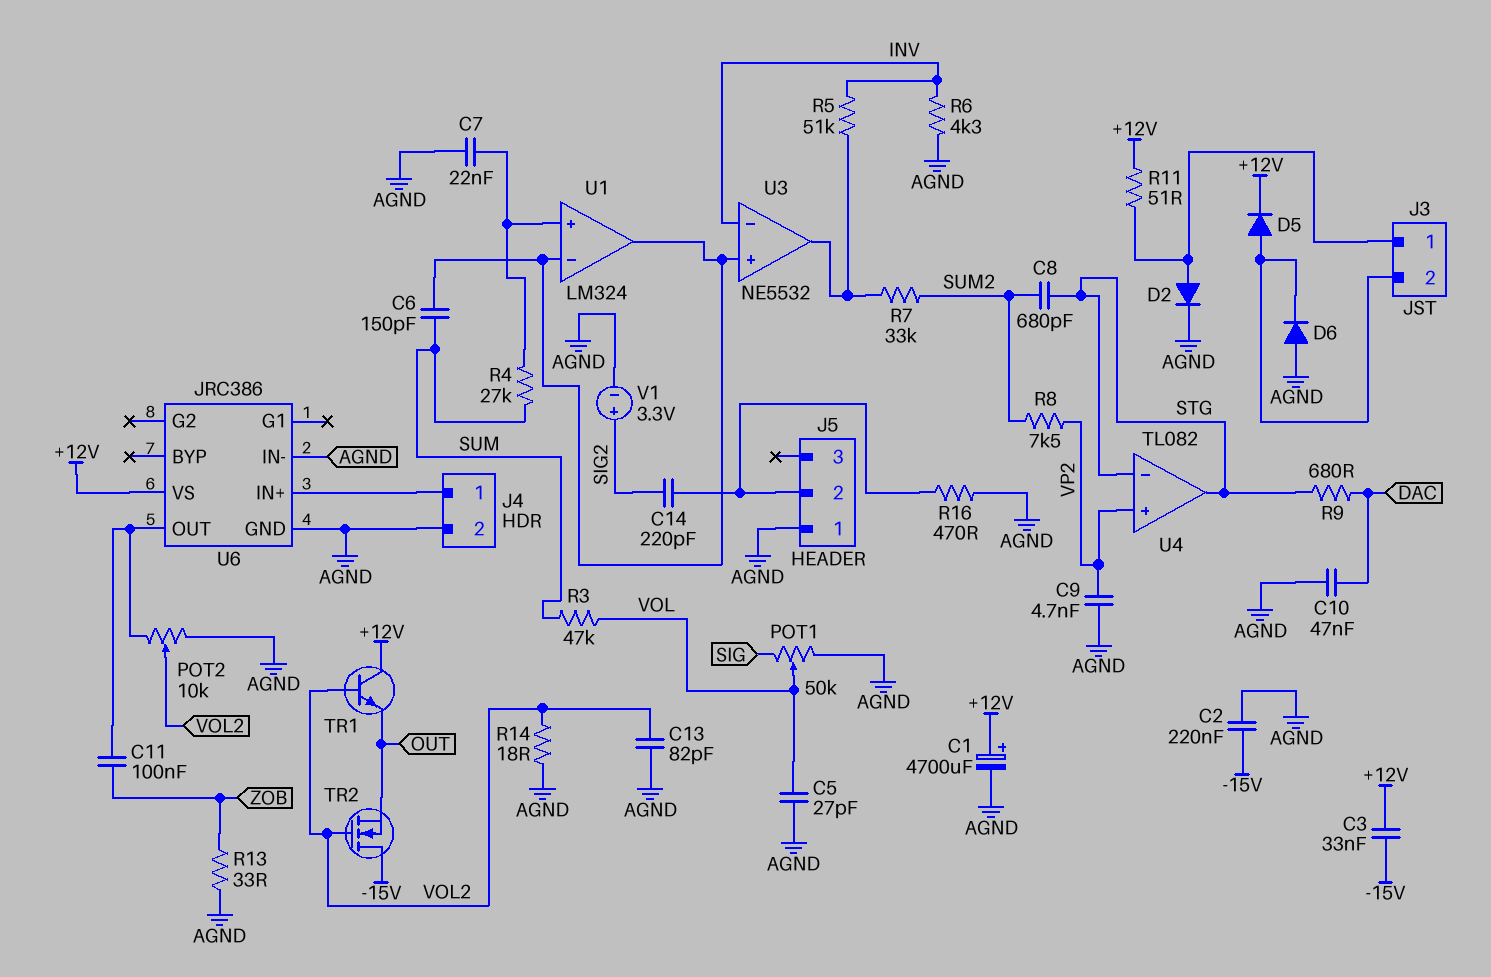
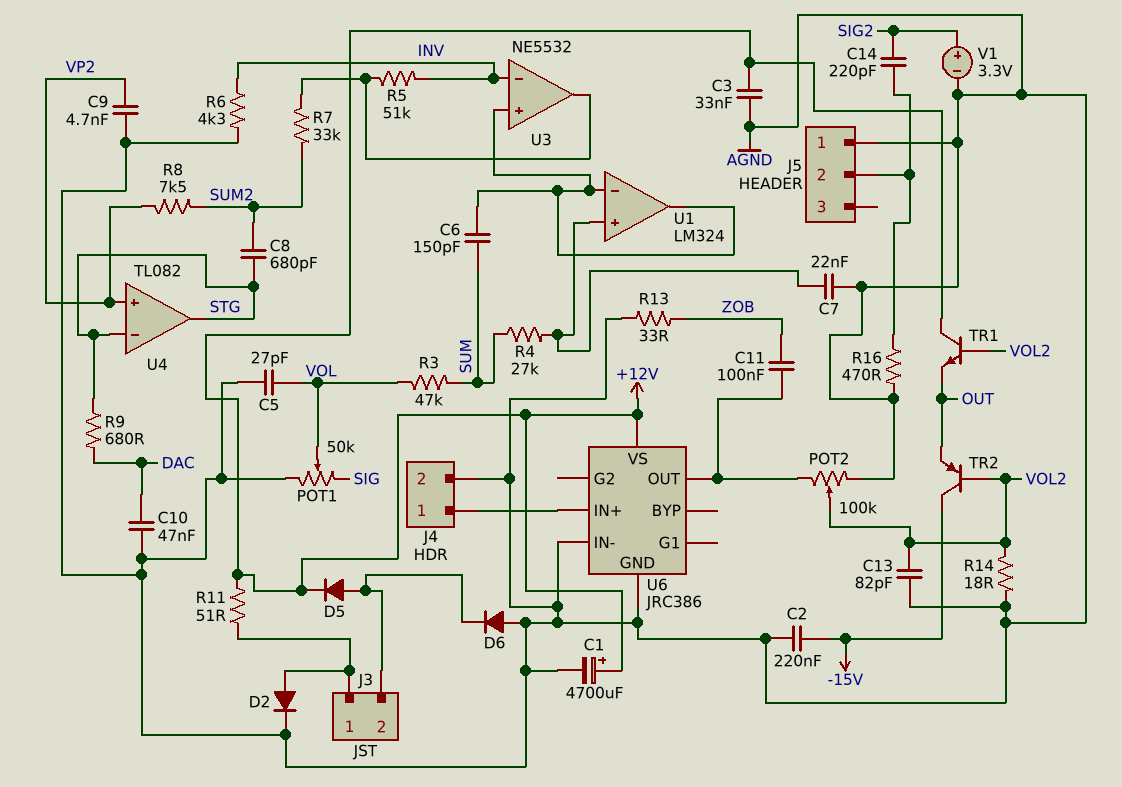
C3: 33nF (+12V, -15V) -> 33nF (+12V, AGND)
POT2: 10k (AGND, U6/OUT, wiper VOL2) -> 100k (AGND, U6/OUT, wiper VOL2)
TR2: NMOS (G VOL2, D -15V, S OUT) -> PNP (B VOL2, C -15V, E OUT)

